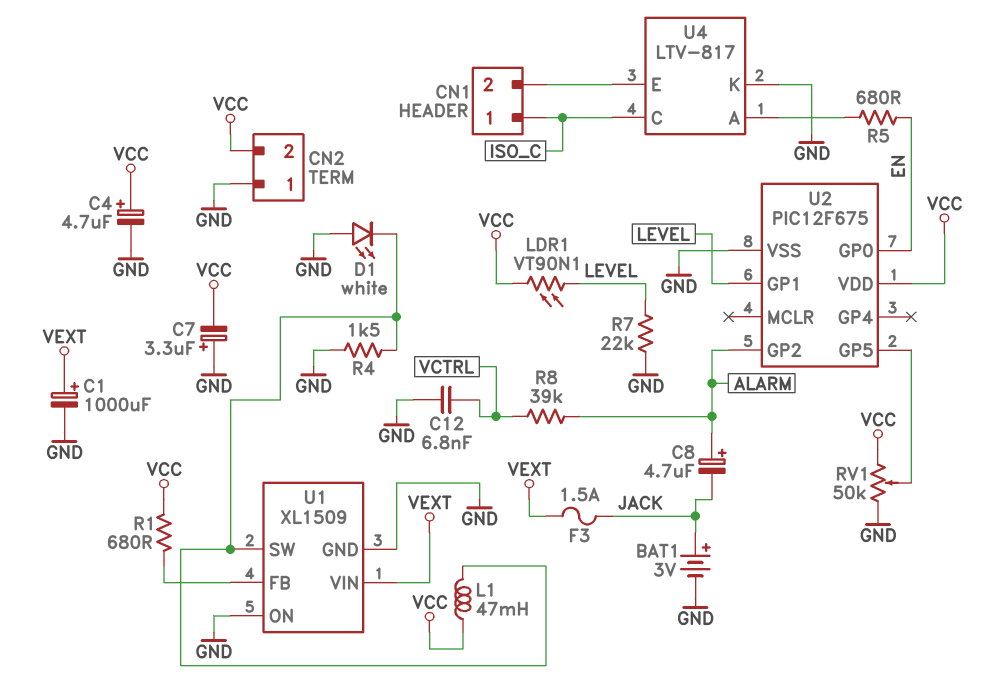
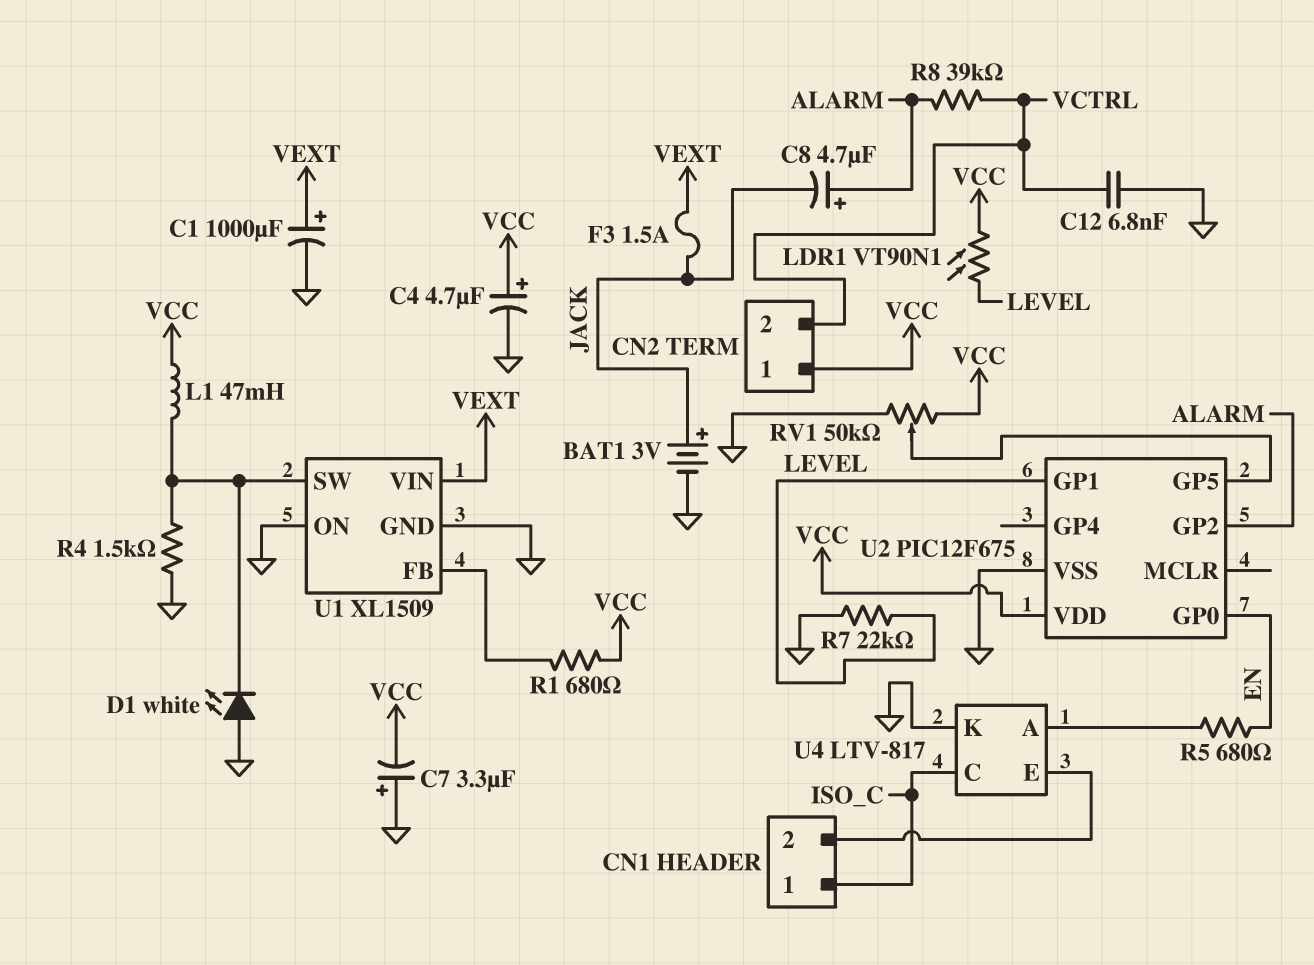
CN2 pin 1: GND -> VCC
CN2 pin 2: VCC -> VCTRL

